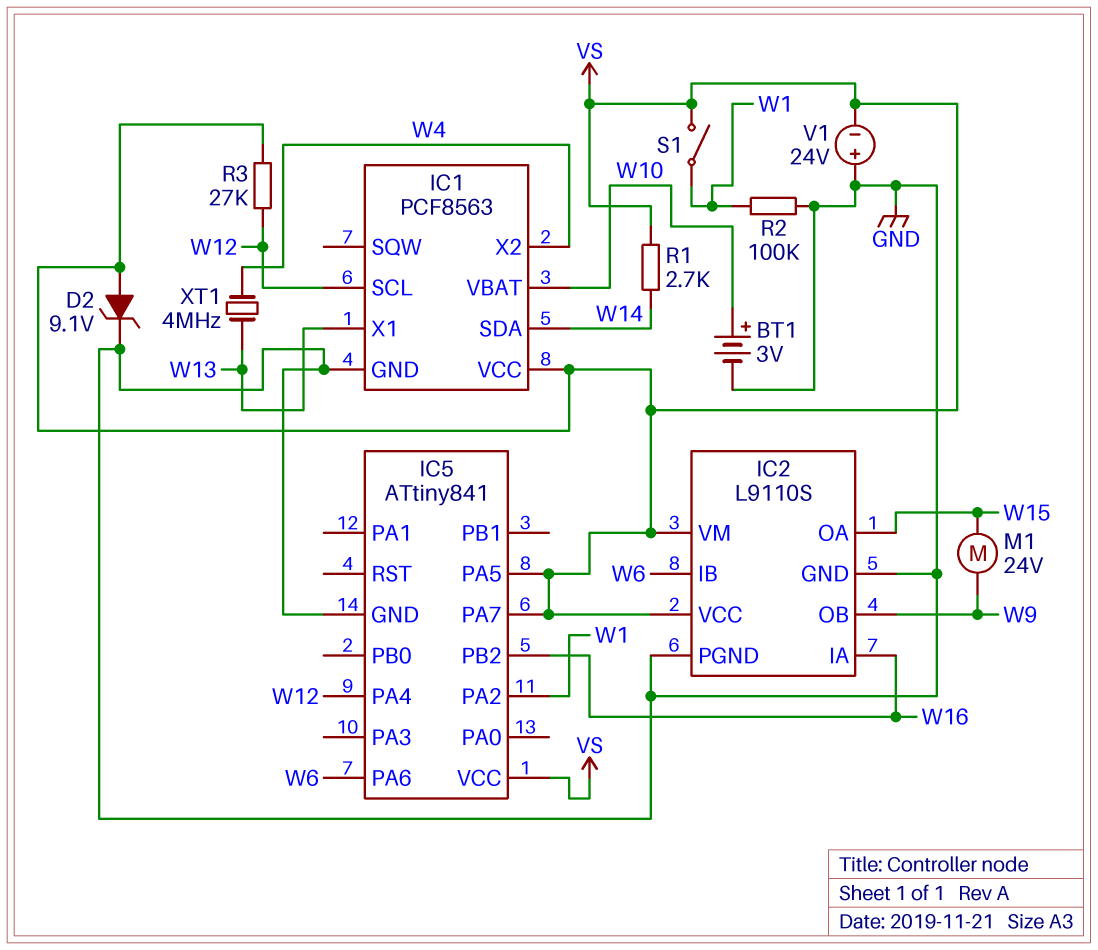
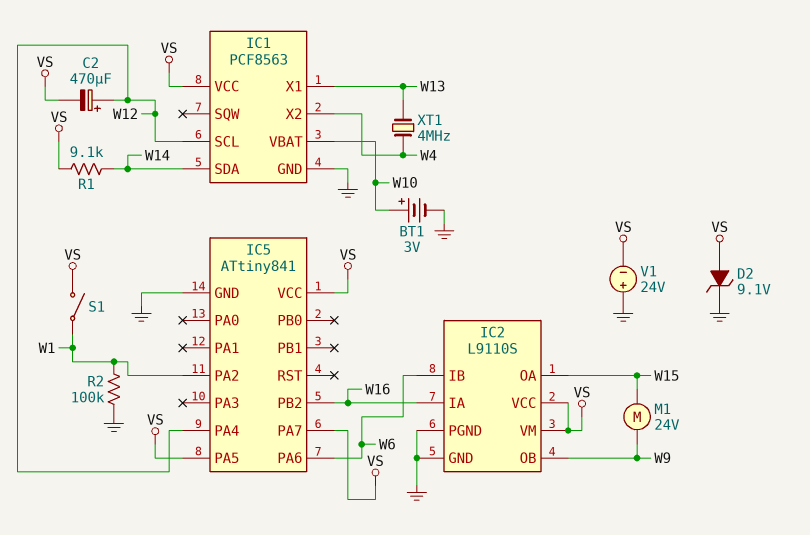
C2: none -> 470uF (plus W12, minus VS)
R1: 2.7k (VS, W14) -> 9.1k (VS, W14)
R3: 27k (VS, W12) -> none

